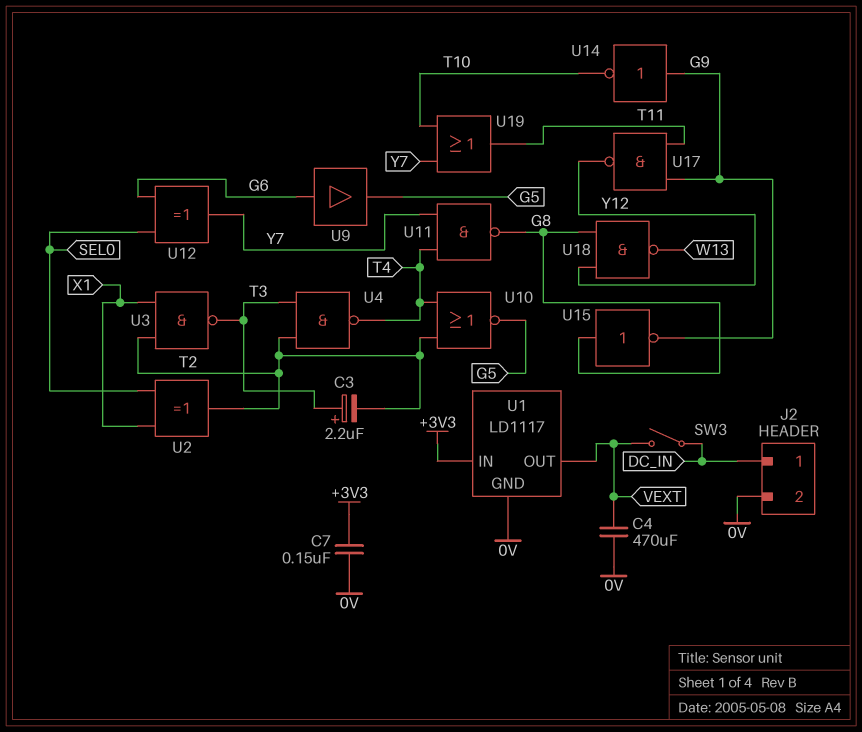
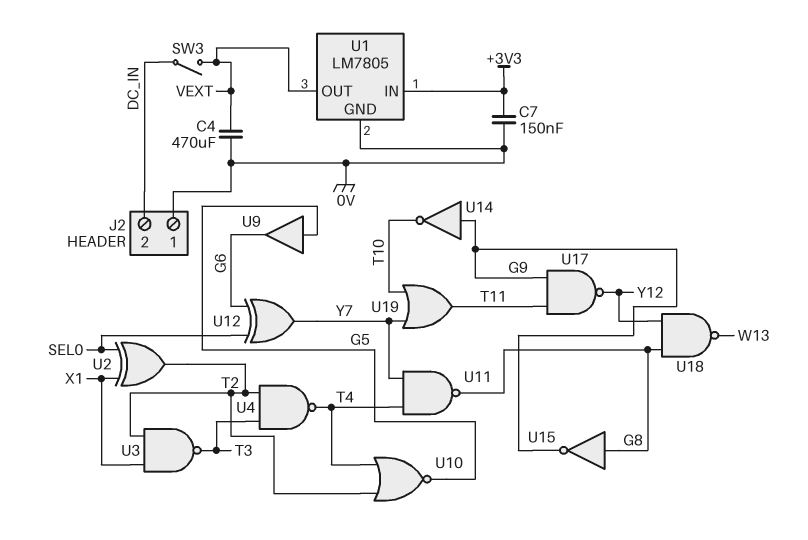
C3: 2.2uF (plus T3, minus T2) -> none
J2 pin 1: DC_IN -> 0V
J2 pin 2: 0V -> DC_IN
U1: LD1117 -> LM7805
U9: buffer (in G6, out G5) -> buffer (in G5, out G6)

